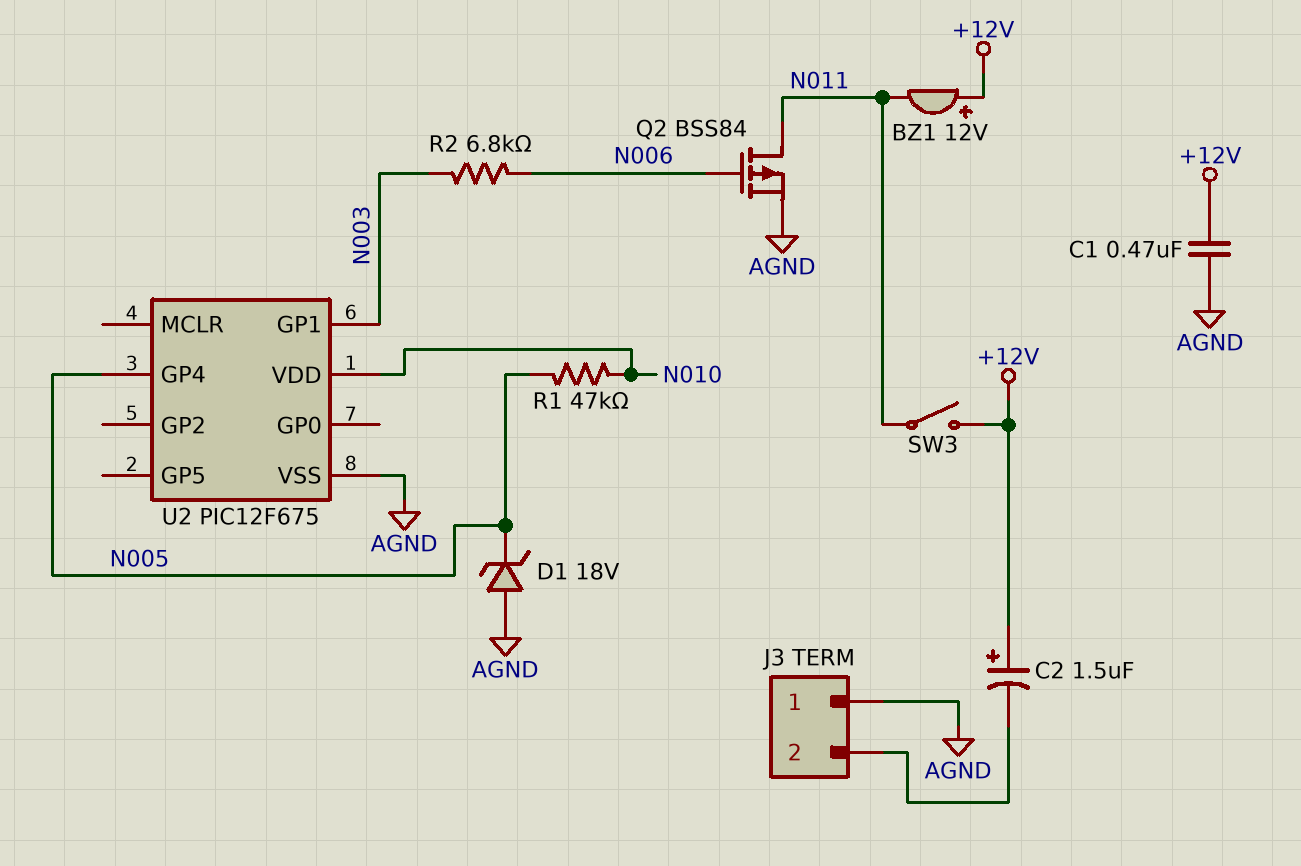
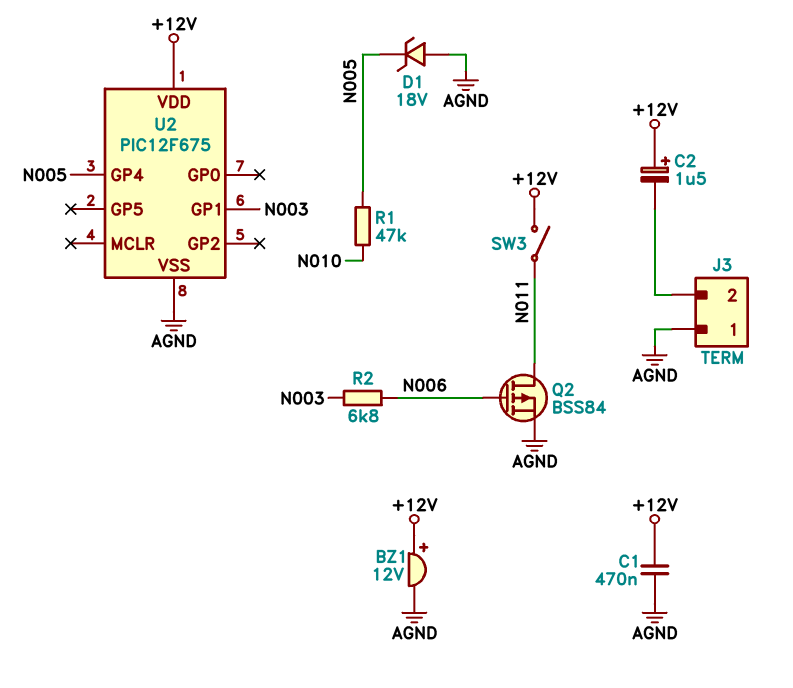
BZ1: buzzer 12V (plus +12V, minus N011) -> buzzer 12V (plus +12V, minus AGND)
U2 pin VDD: N010 -> +12V

